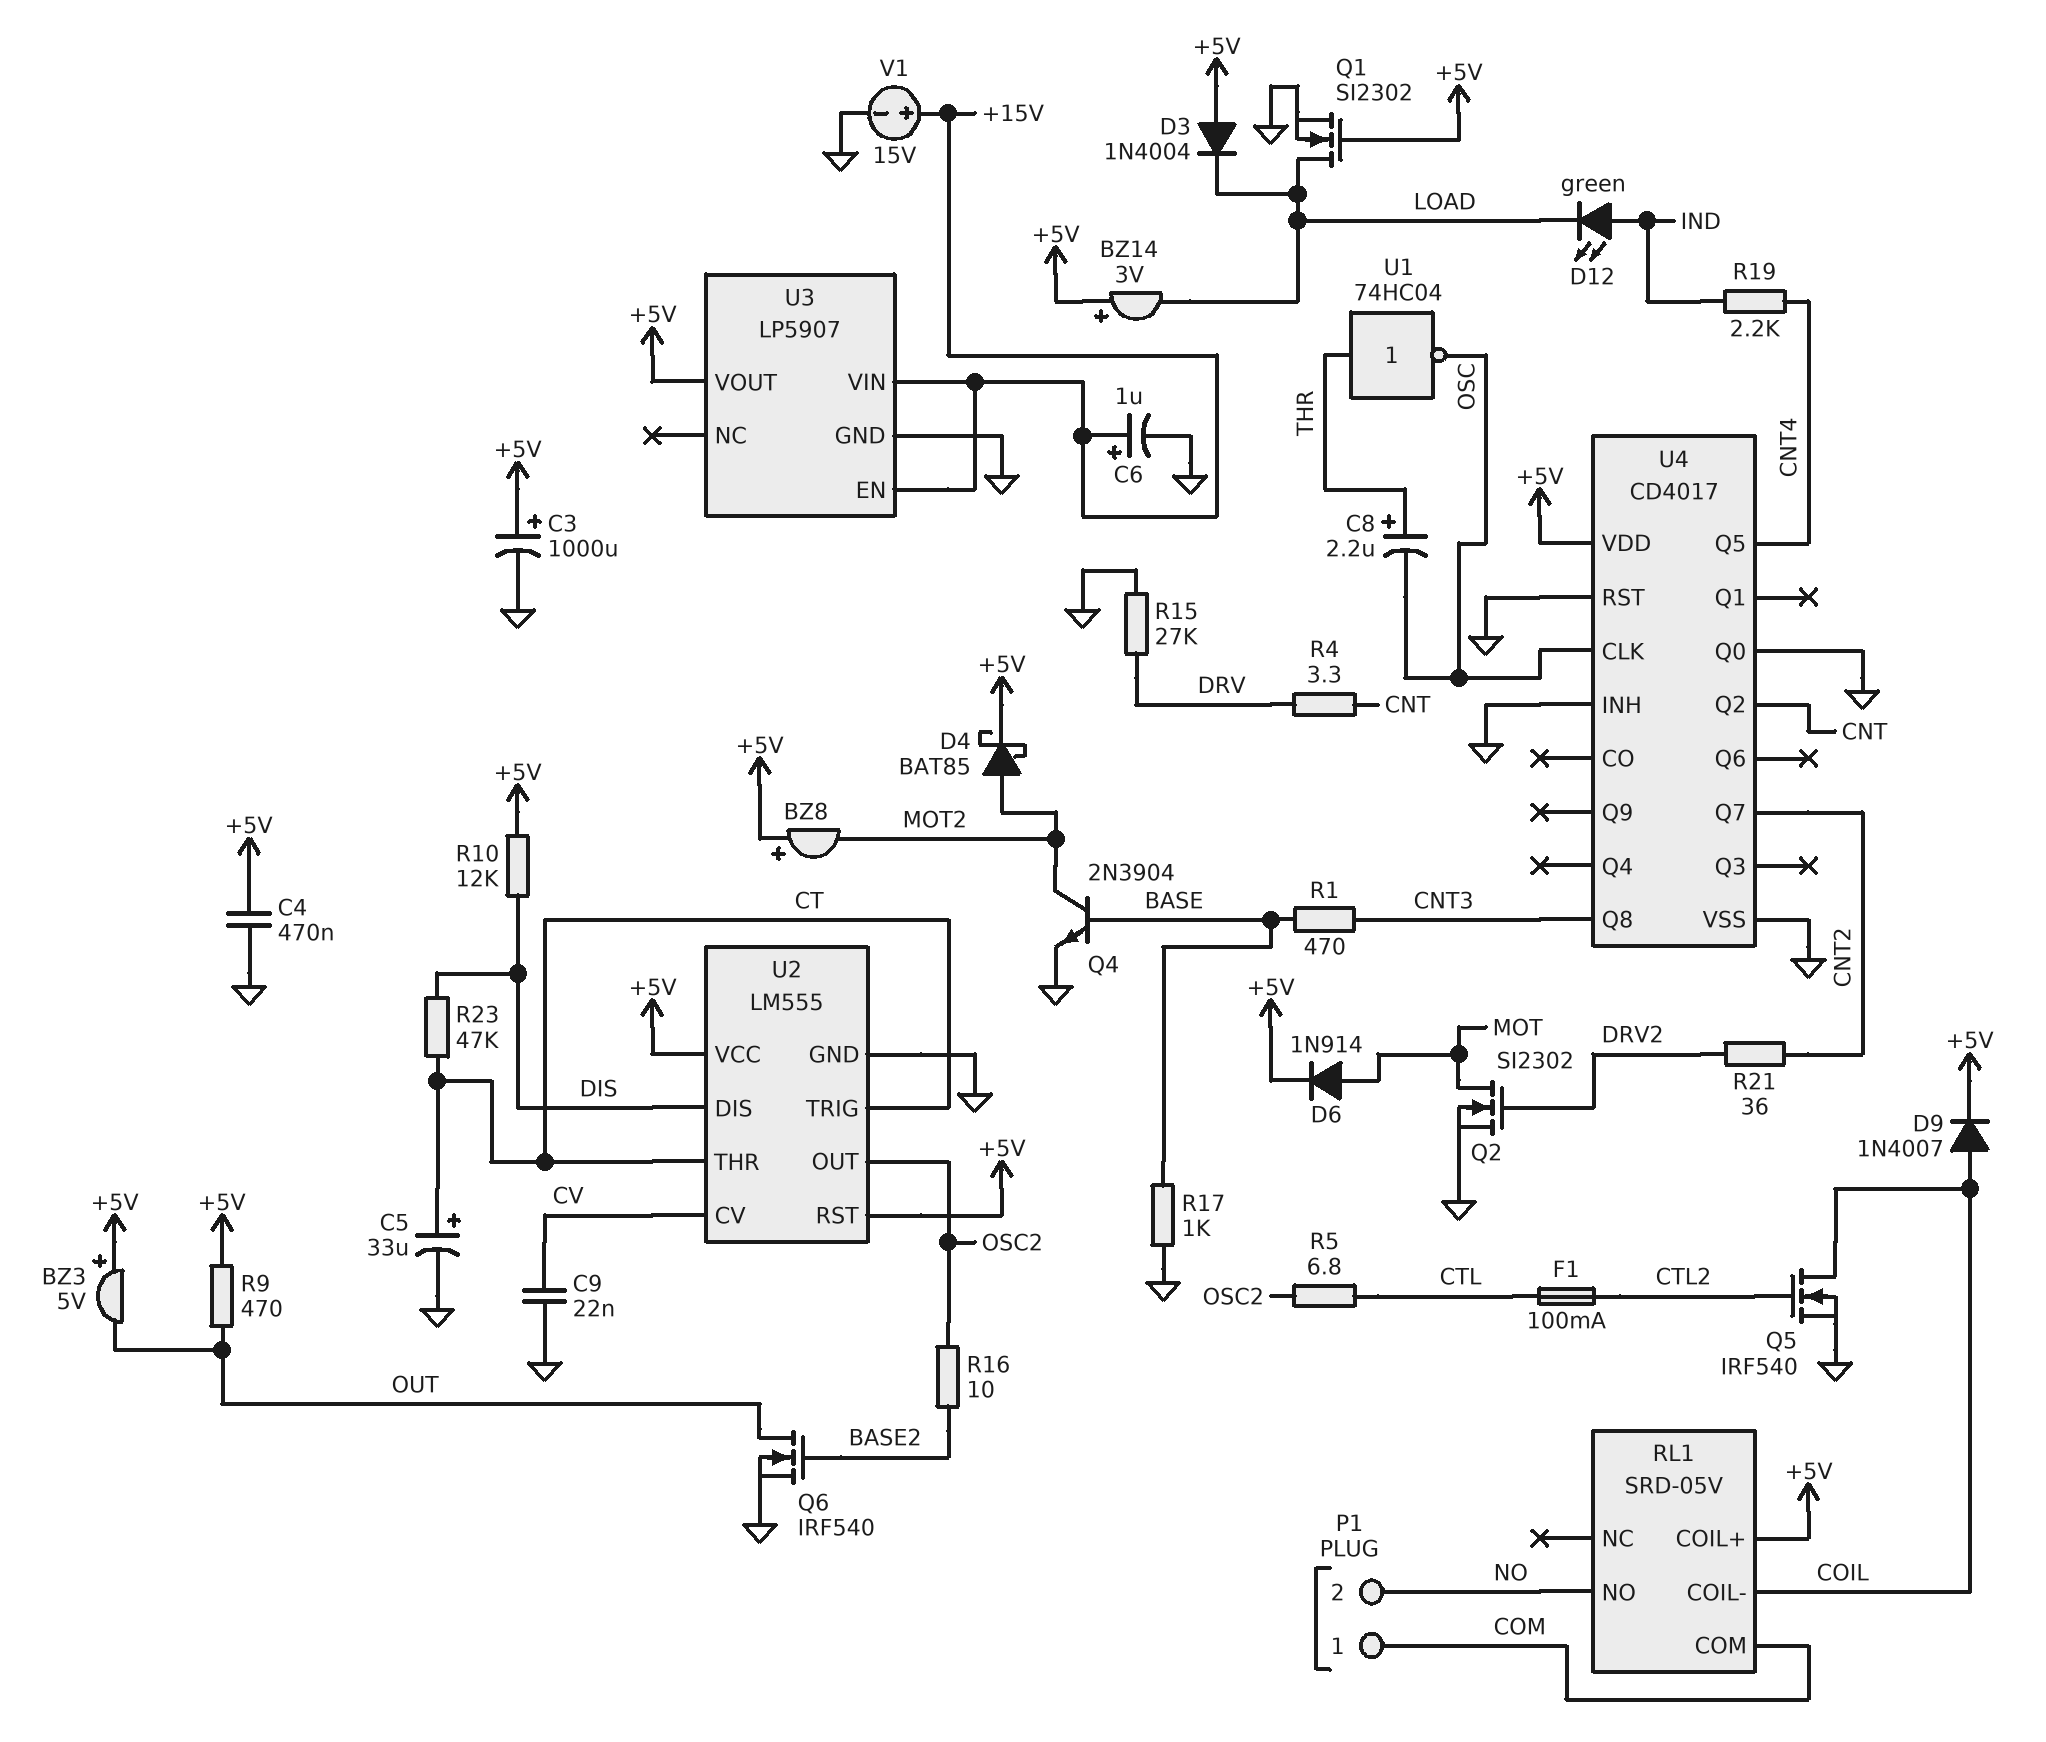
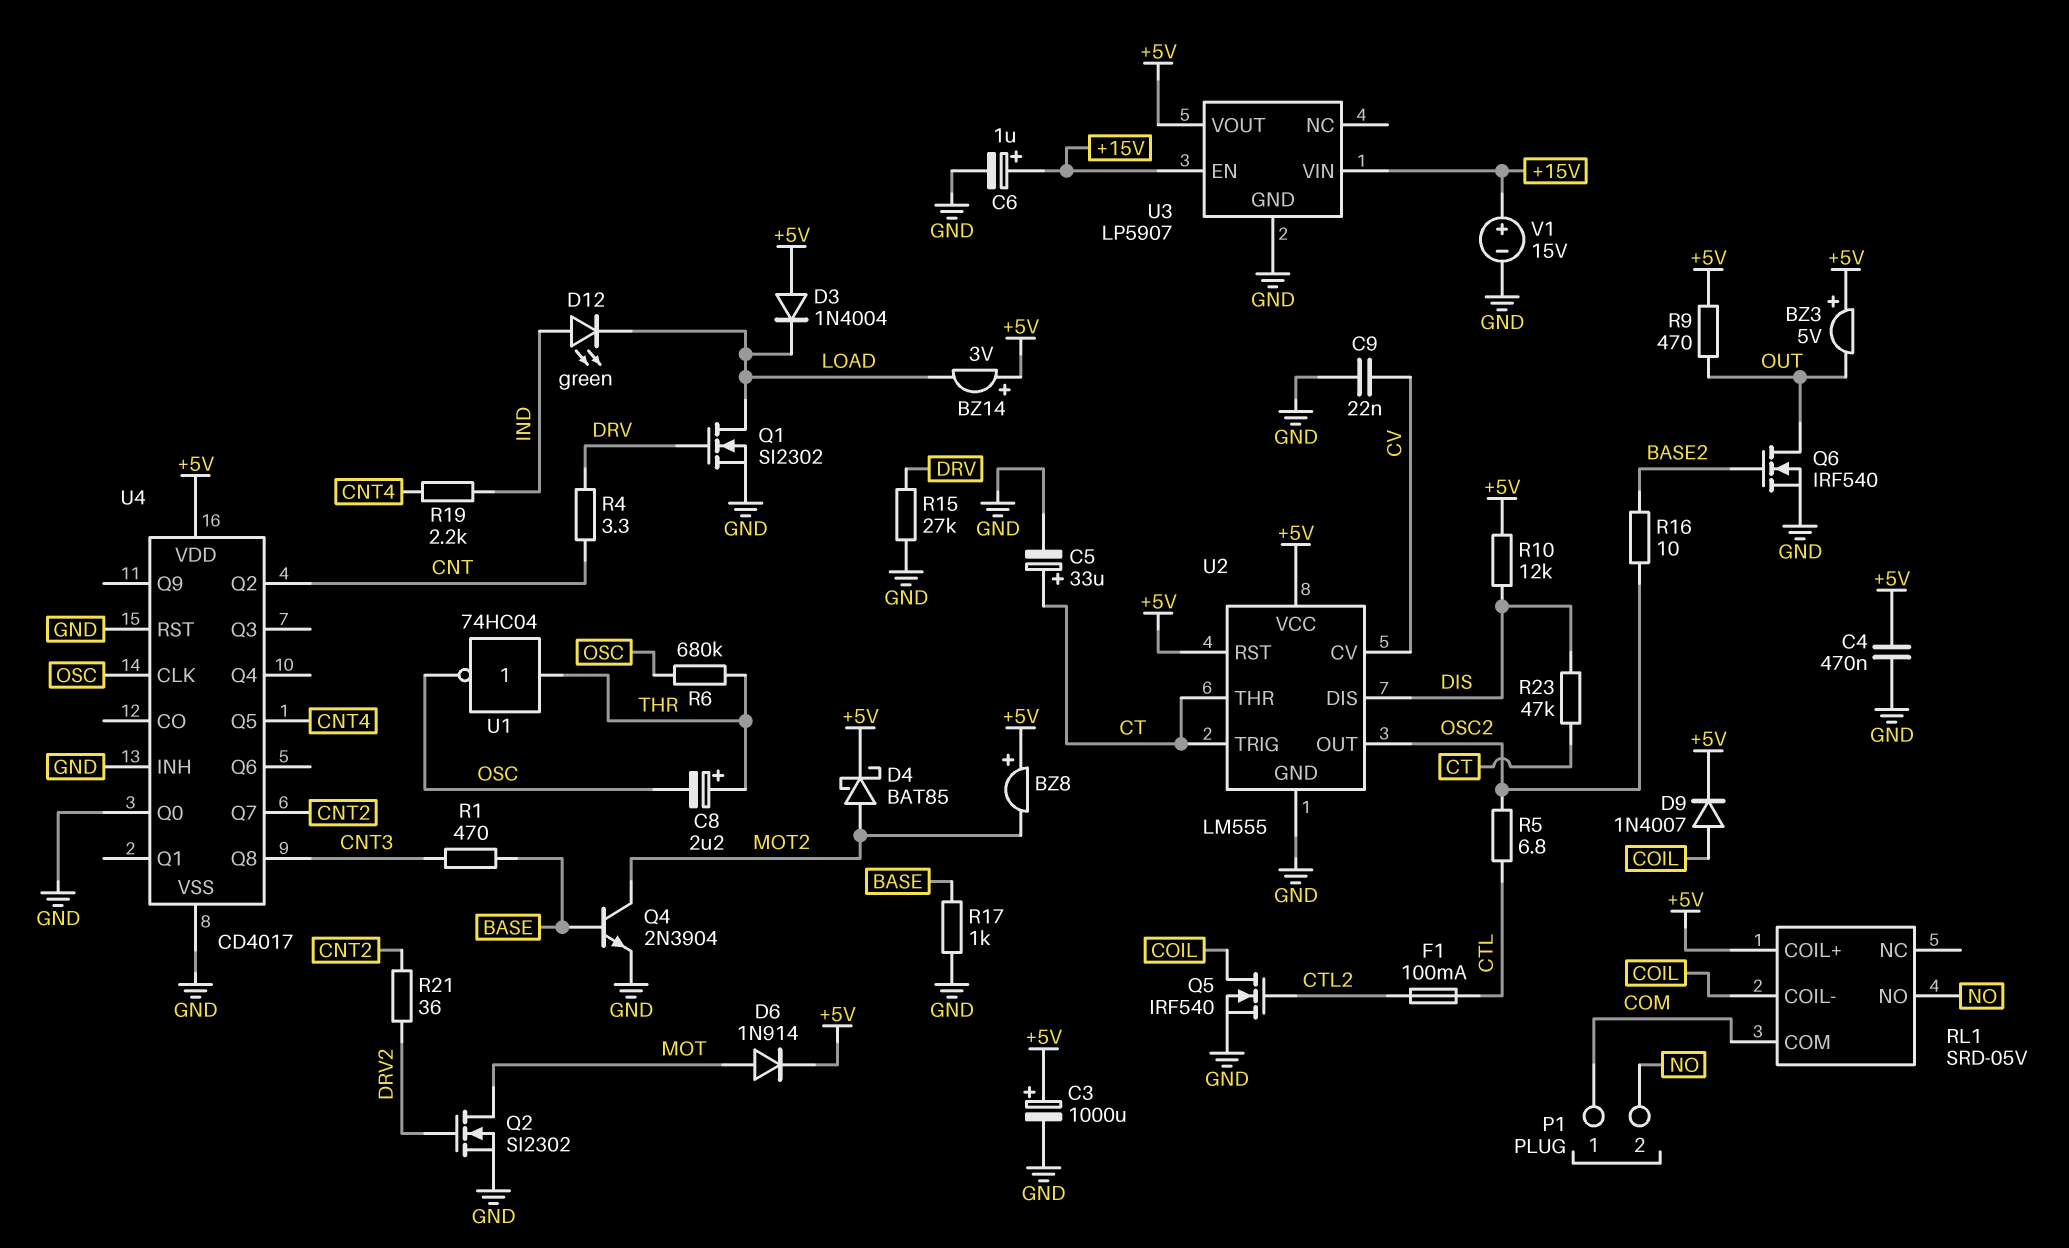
Q1: NMOS SI2302 (G +5V, D LOAD, S GND) -> NMOS SI2302 (G DRV, D LOAD, S GND)
R6: none -> 680k (OSC, THR)

